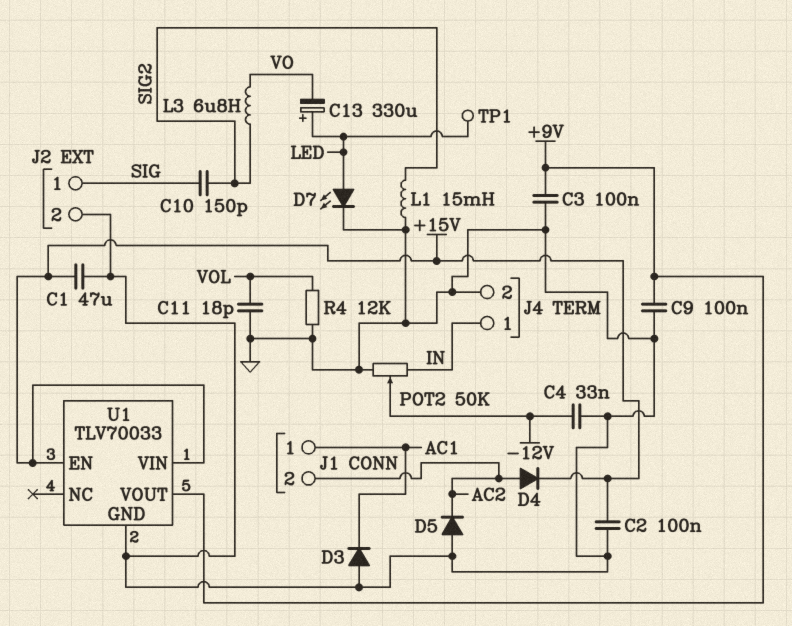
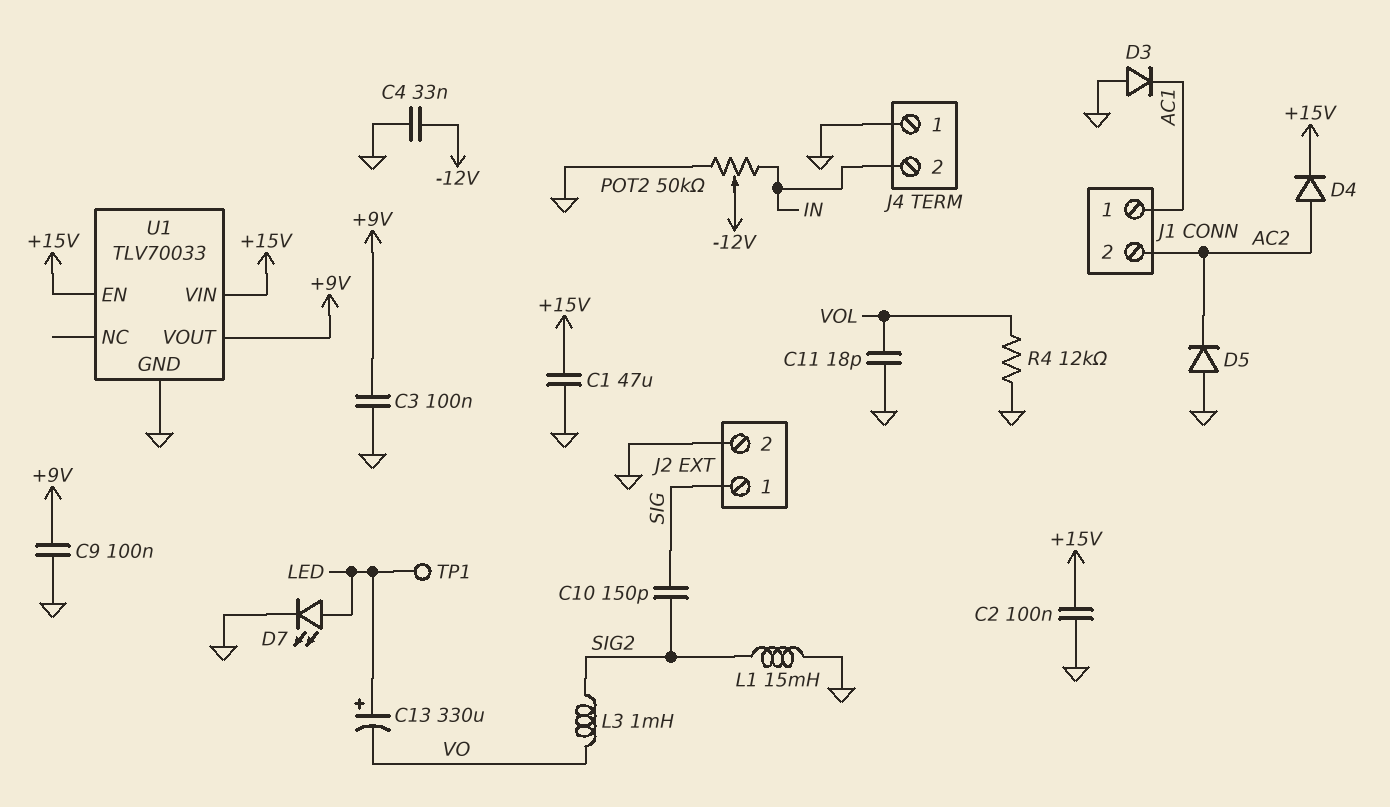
J4 pin 1: IN -> GND
J4 pin 2: GND -> IN
L3: 6.8uH (SIG2, VO) -> 1mH (SIG2, VO)

